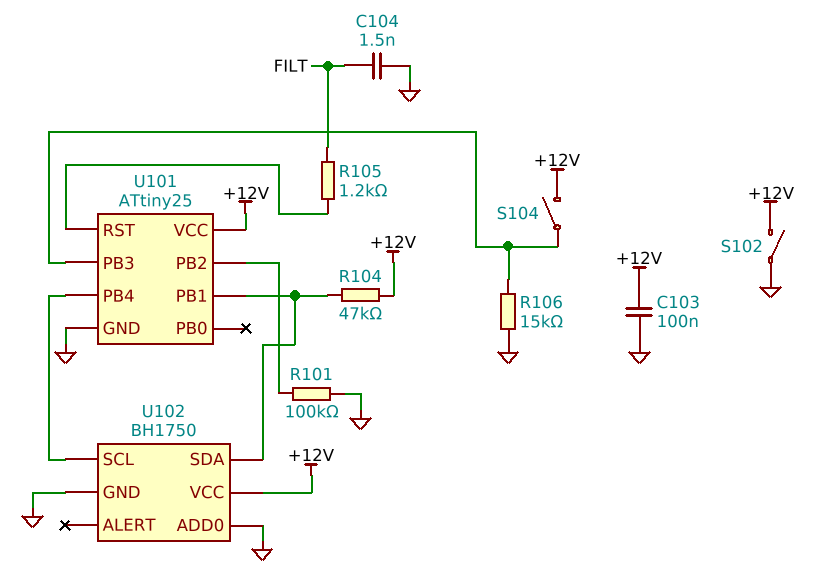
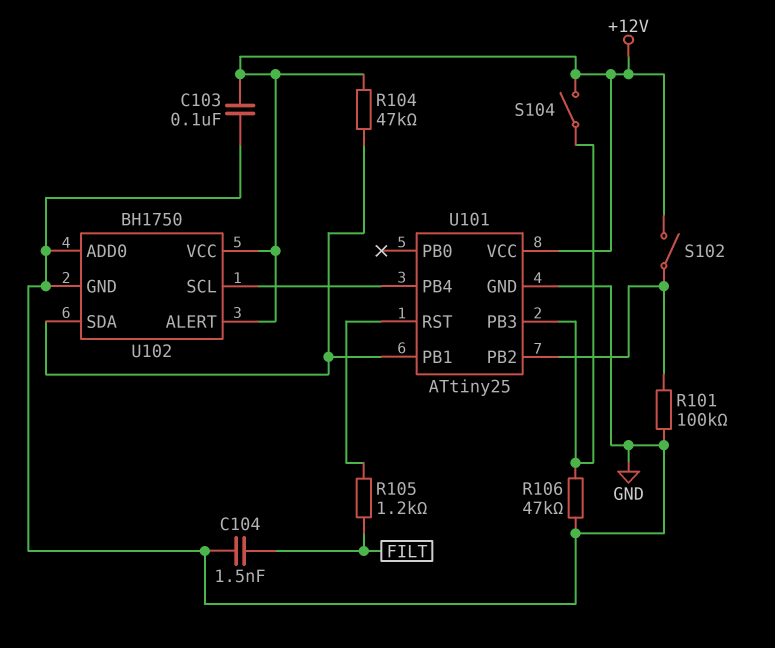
R106: 15k (GND, U101/PB3) -> 47k (GND, U101/PB3)
S102: switch (+12V, GND) -> switch (+12V, U101/PB2)
U102 pin ALERT: none -> +12V

